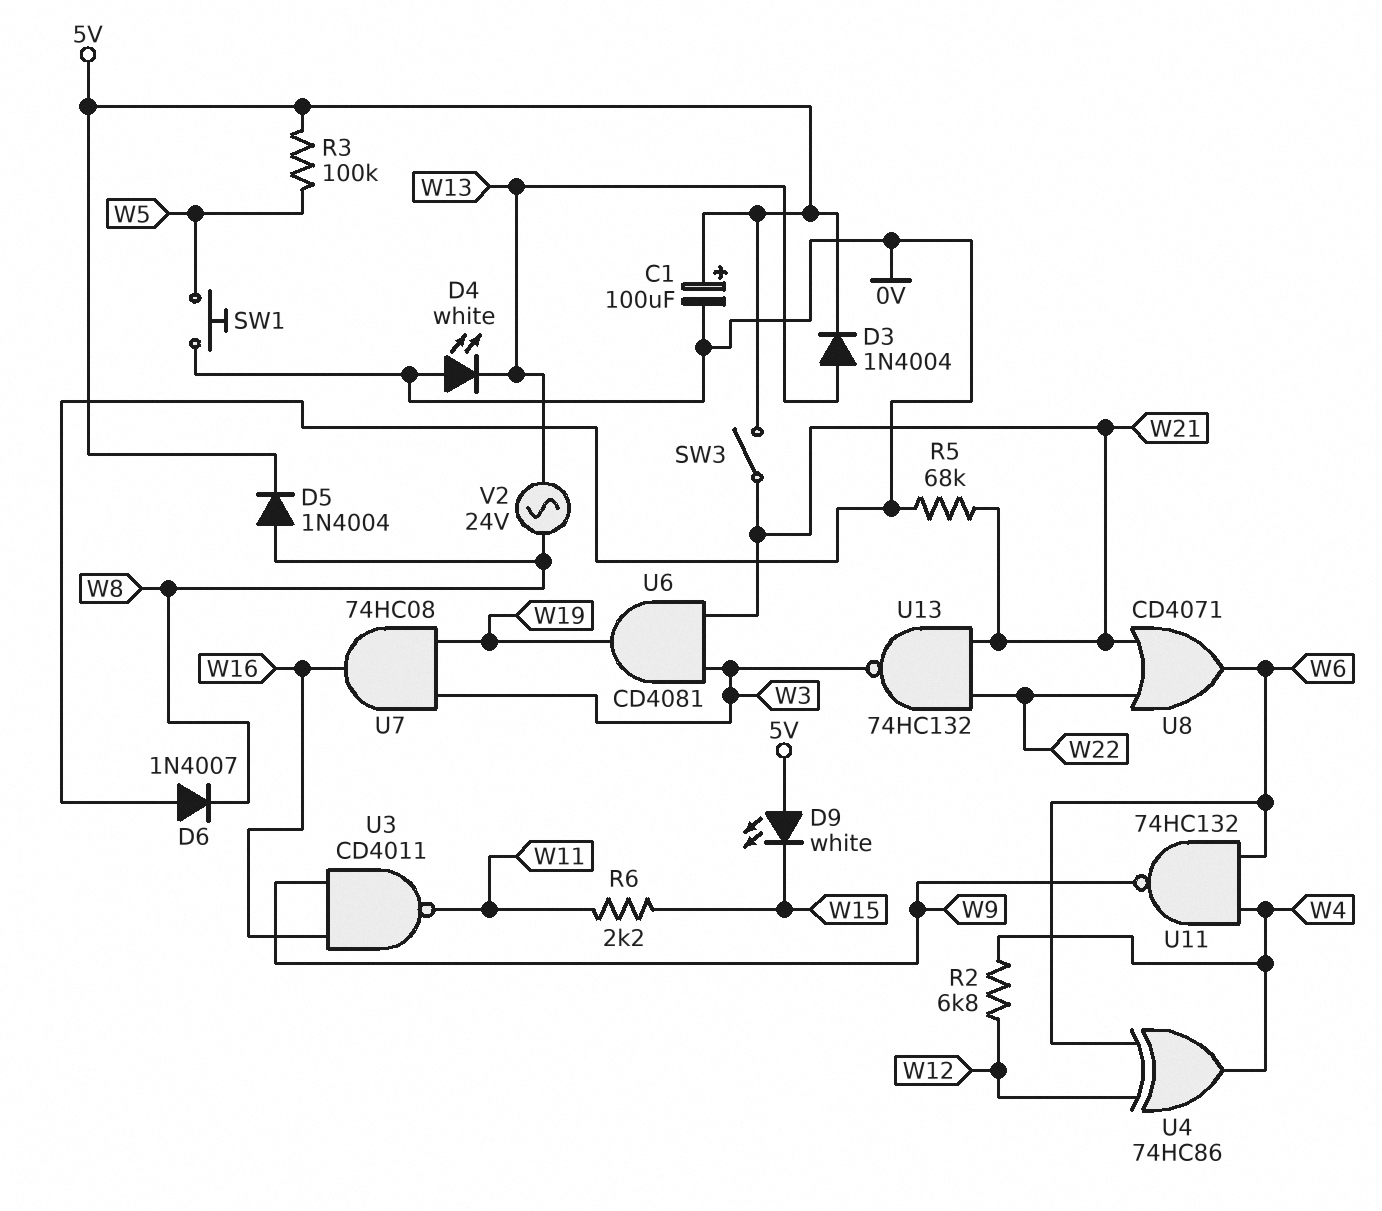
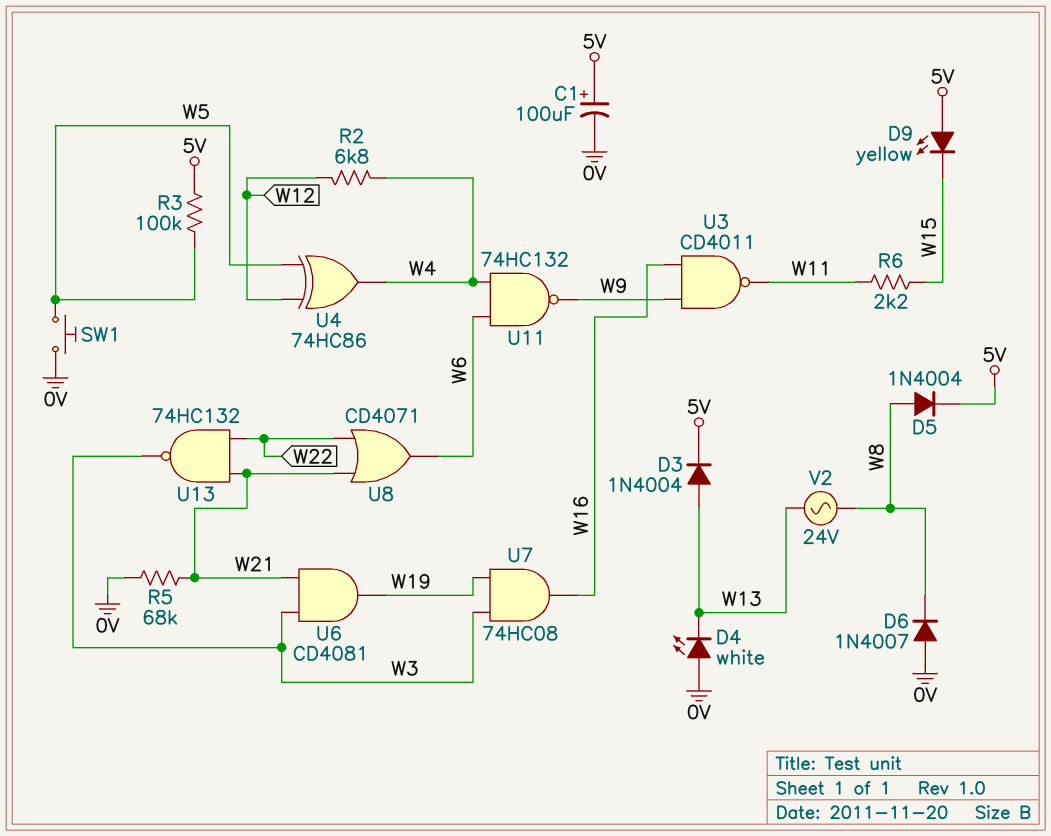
D9: LED white (A 5V, K W15) -> LED yellow (A 5V, K W15)
SW3: switch (5V, W21) -> none
U4: XOR 74HC86 (in W6, in W12, out W4) -> XOR 74HC86 (in W5, in W12, out W4)

